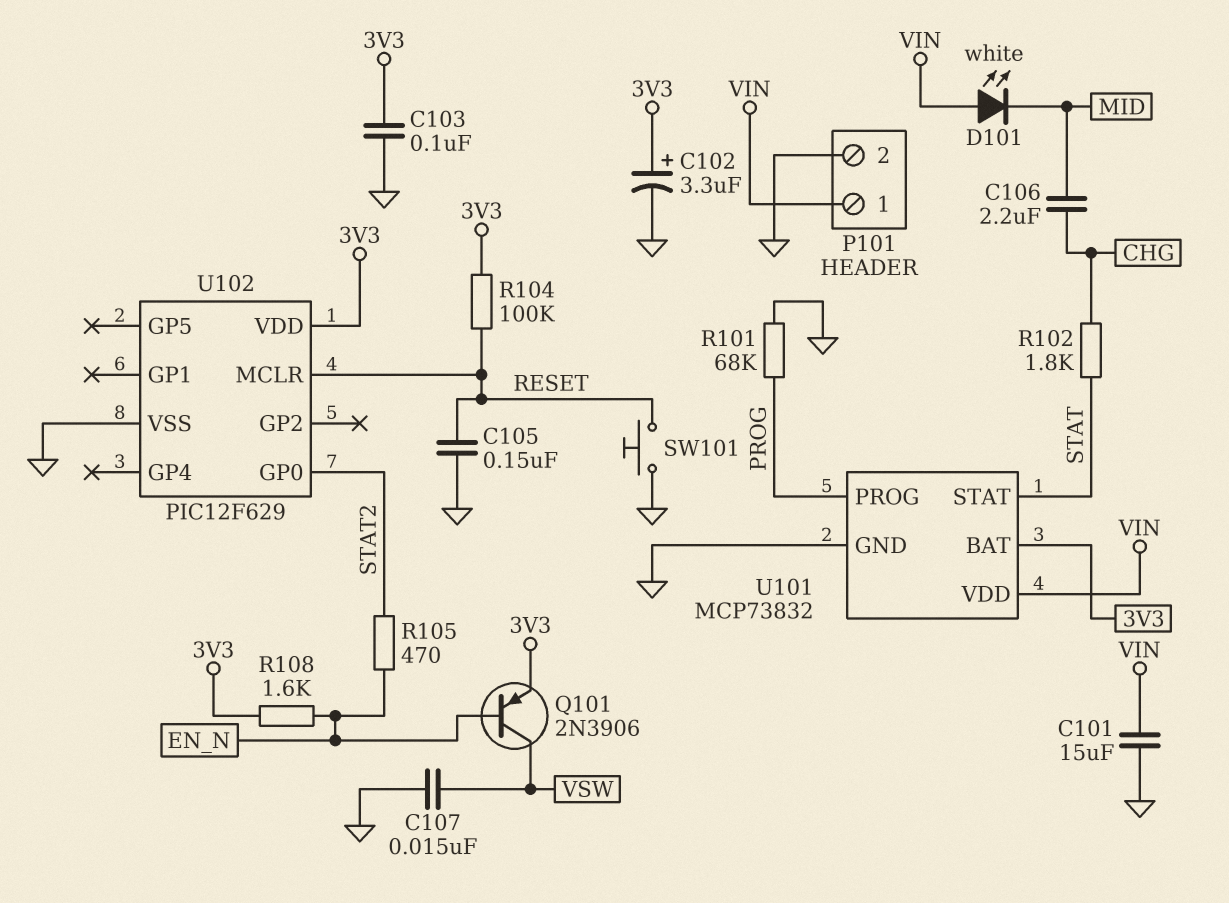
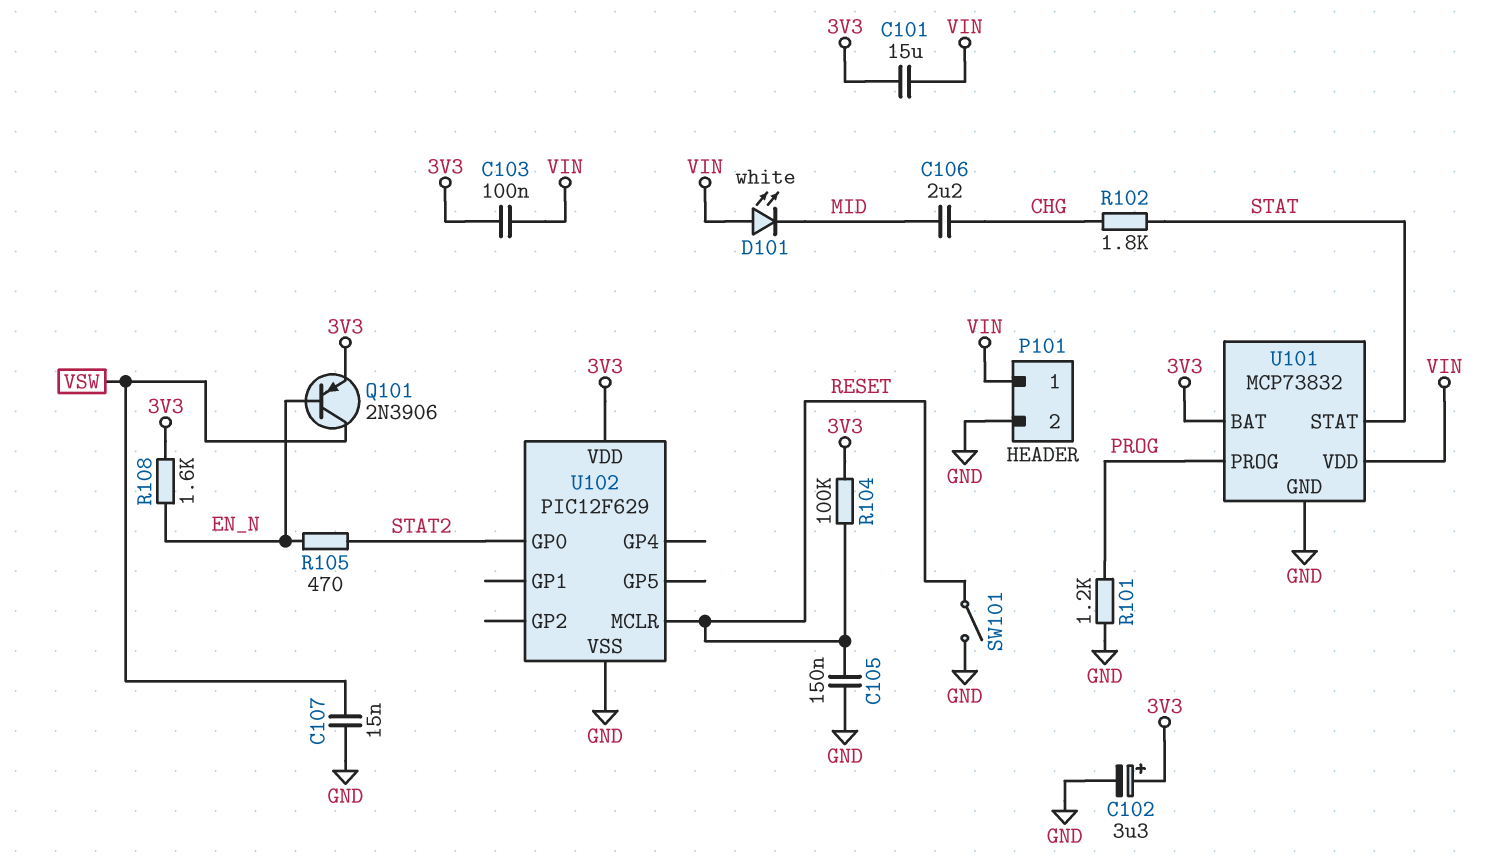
C101: 15uF (GND, VIN) -> 15uF (3V3, VIN)
C103: 100nF (3V3, GND) -> 100nF (3V3, VIN)
R101: 68k (GND, PROG) -> 1.2k (GND, PROG)
SW101: button (GND, RESET) -> switch (GND, RESET)

